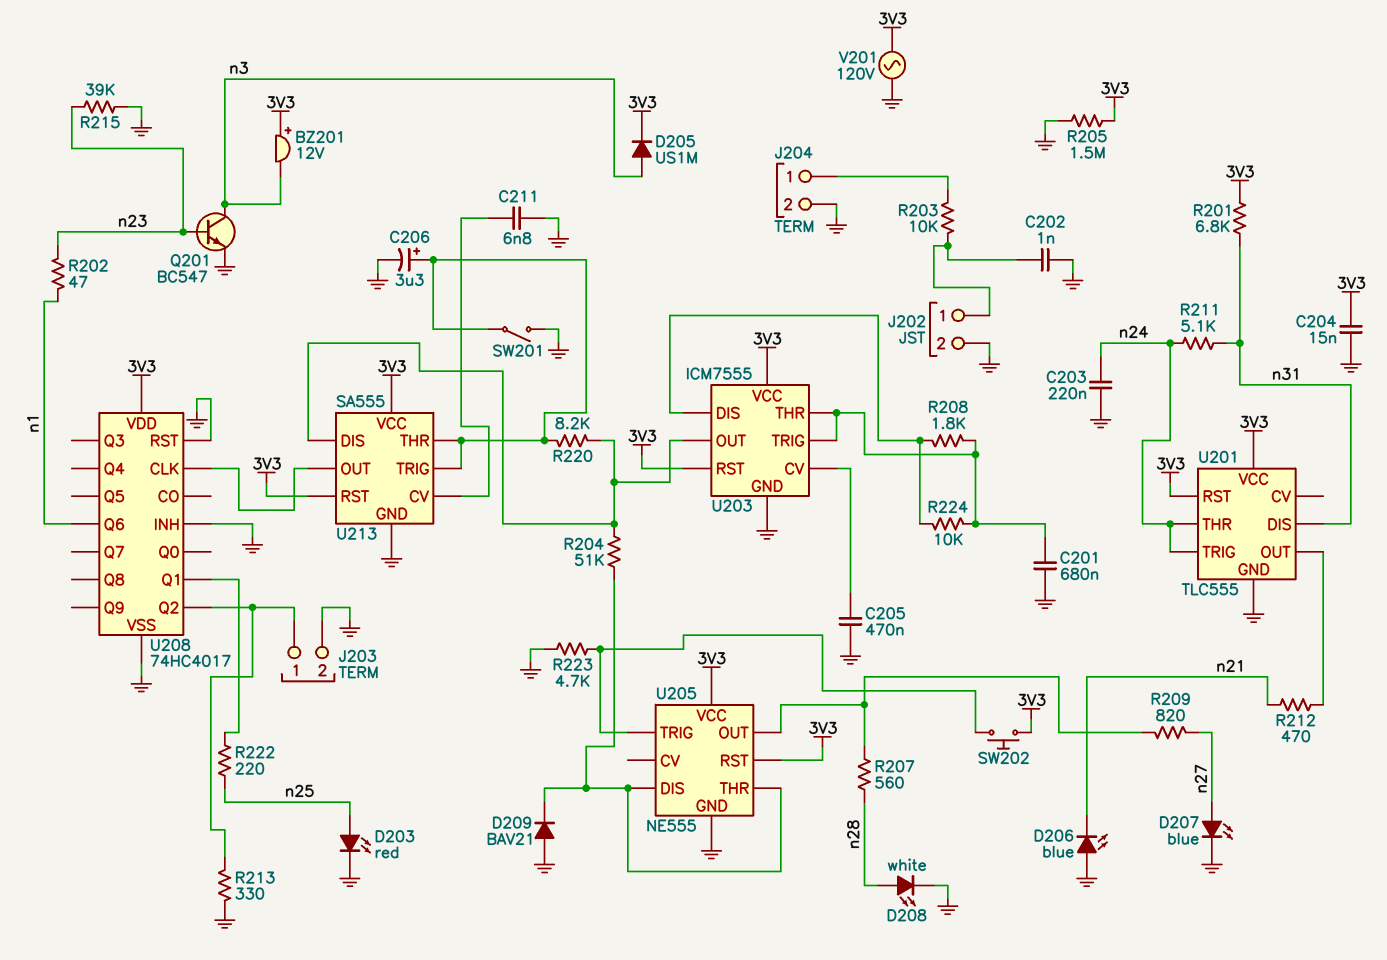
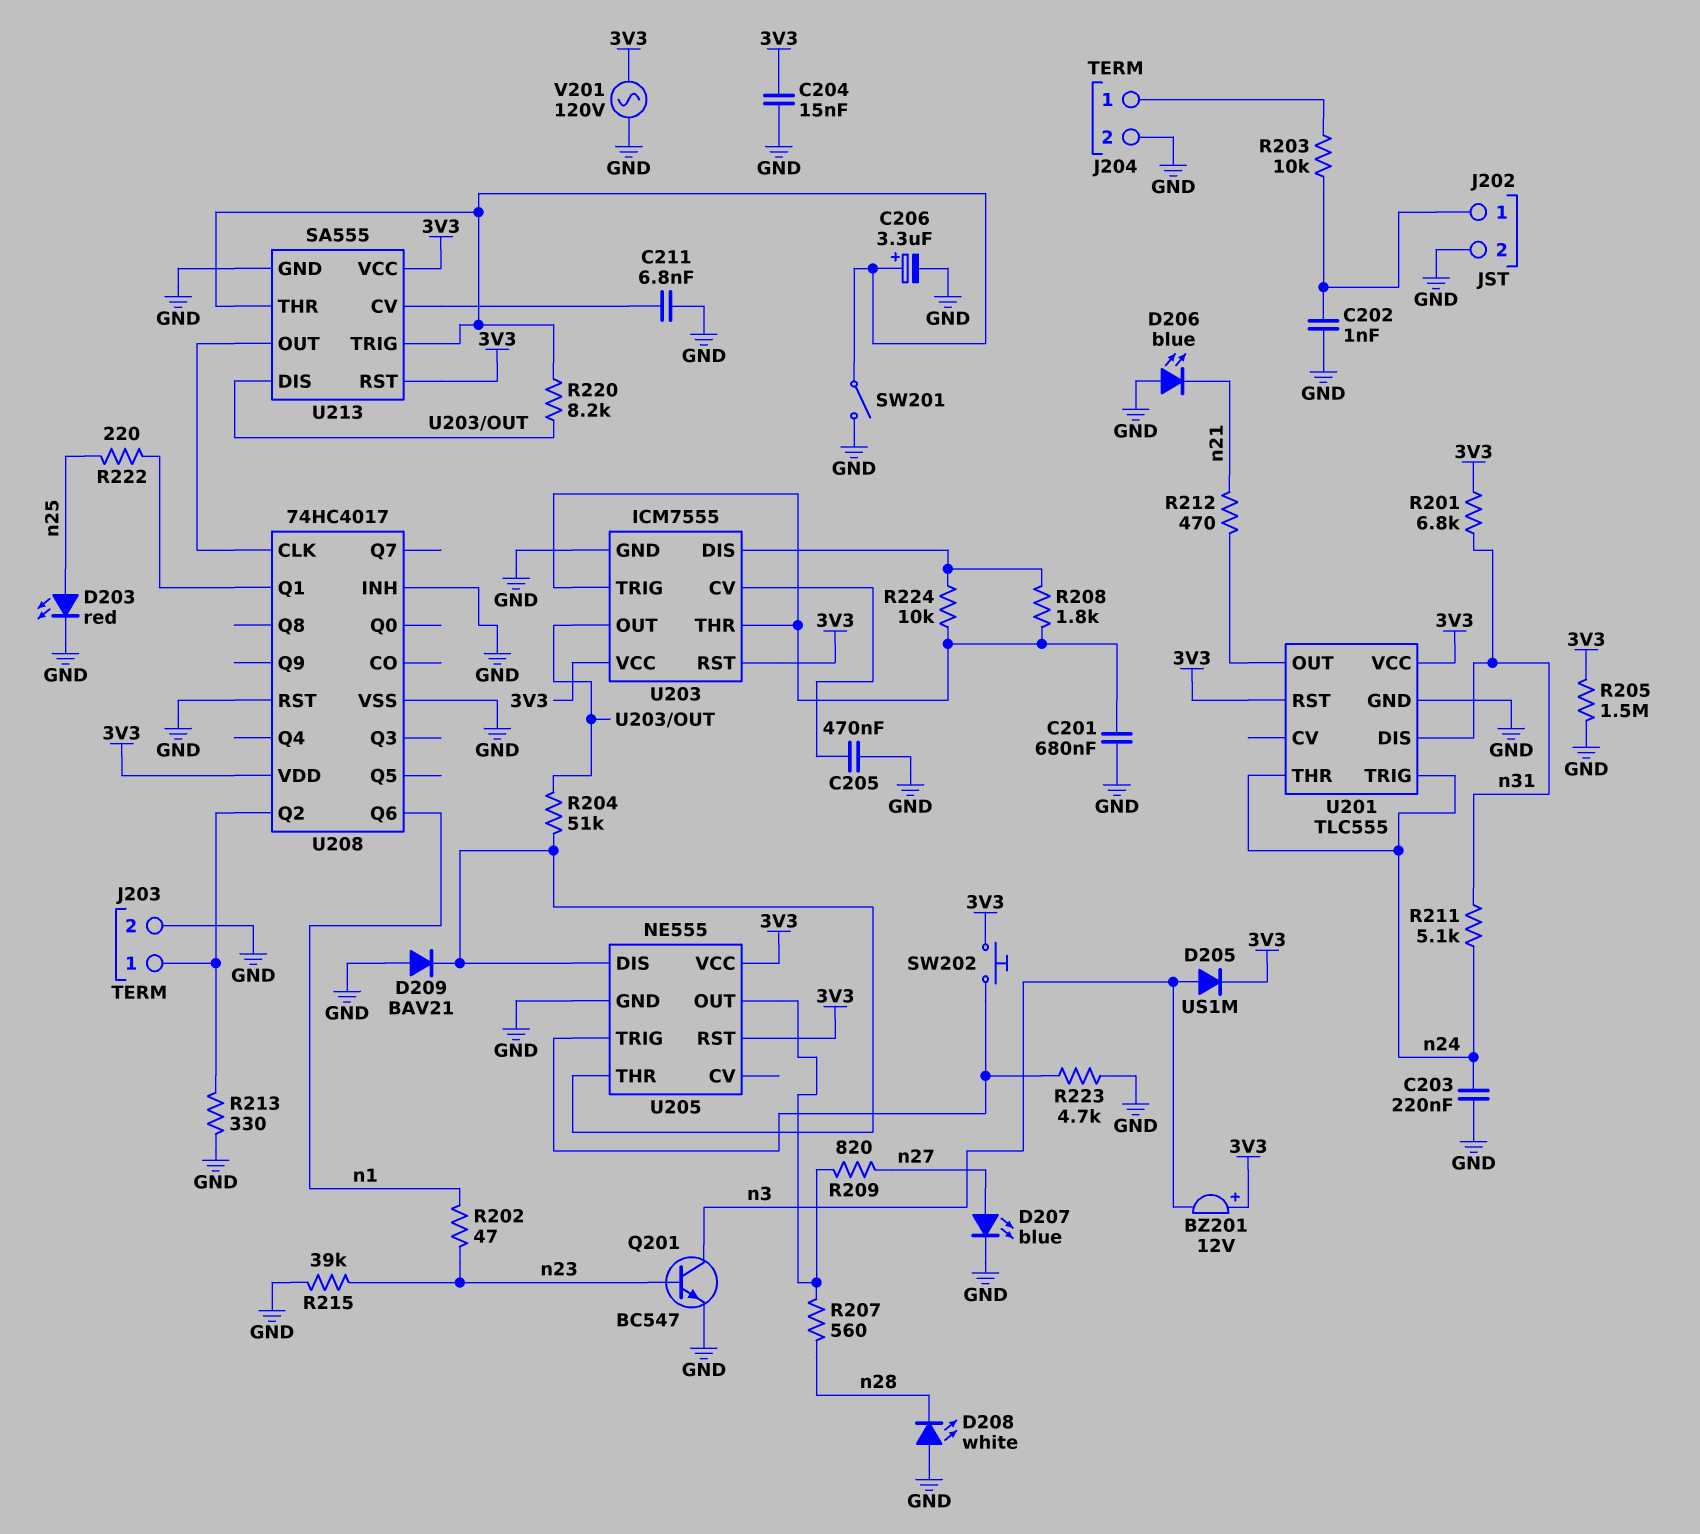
D208: LED white (A n28, K GND) -> LED white (A GND, K n28)

